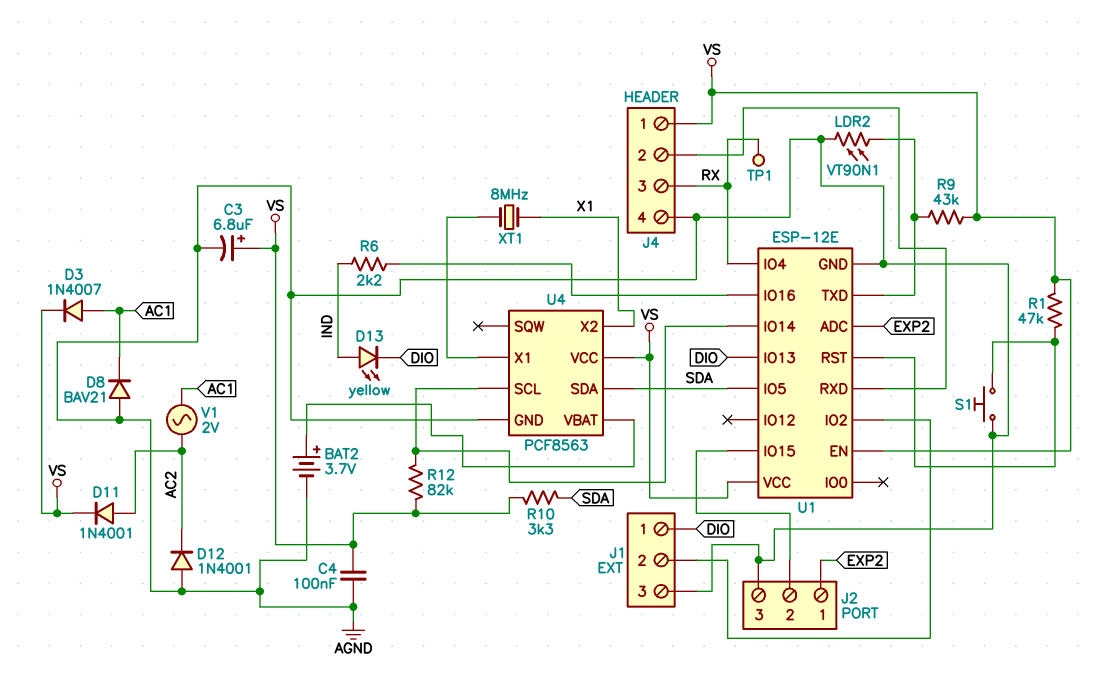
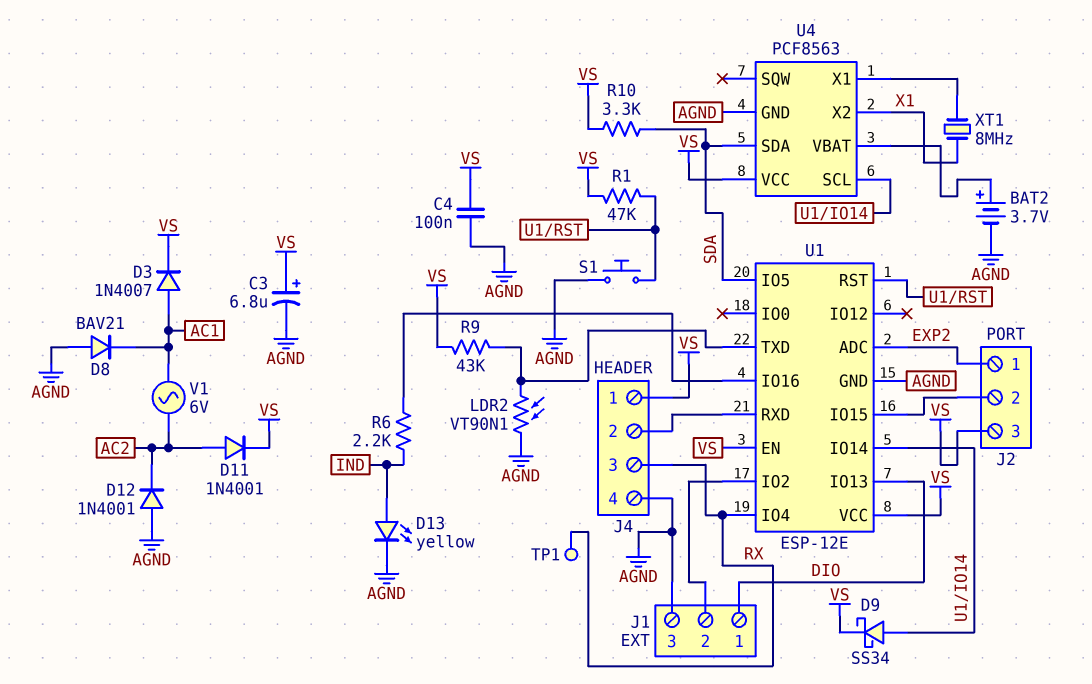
D9: none -> schottky SS34 (A U1/IO14, K VS)
D13: LED yellow (A IND, K DIO) -> LED yellow (A IND, K AGND)
J2 pin 3: AGND -> VS
R12: 82k (U1/IO14, VS) -> none
V1: AC 2V (AC1, AC2) -> AC 6V (AC1, AC2)

